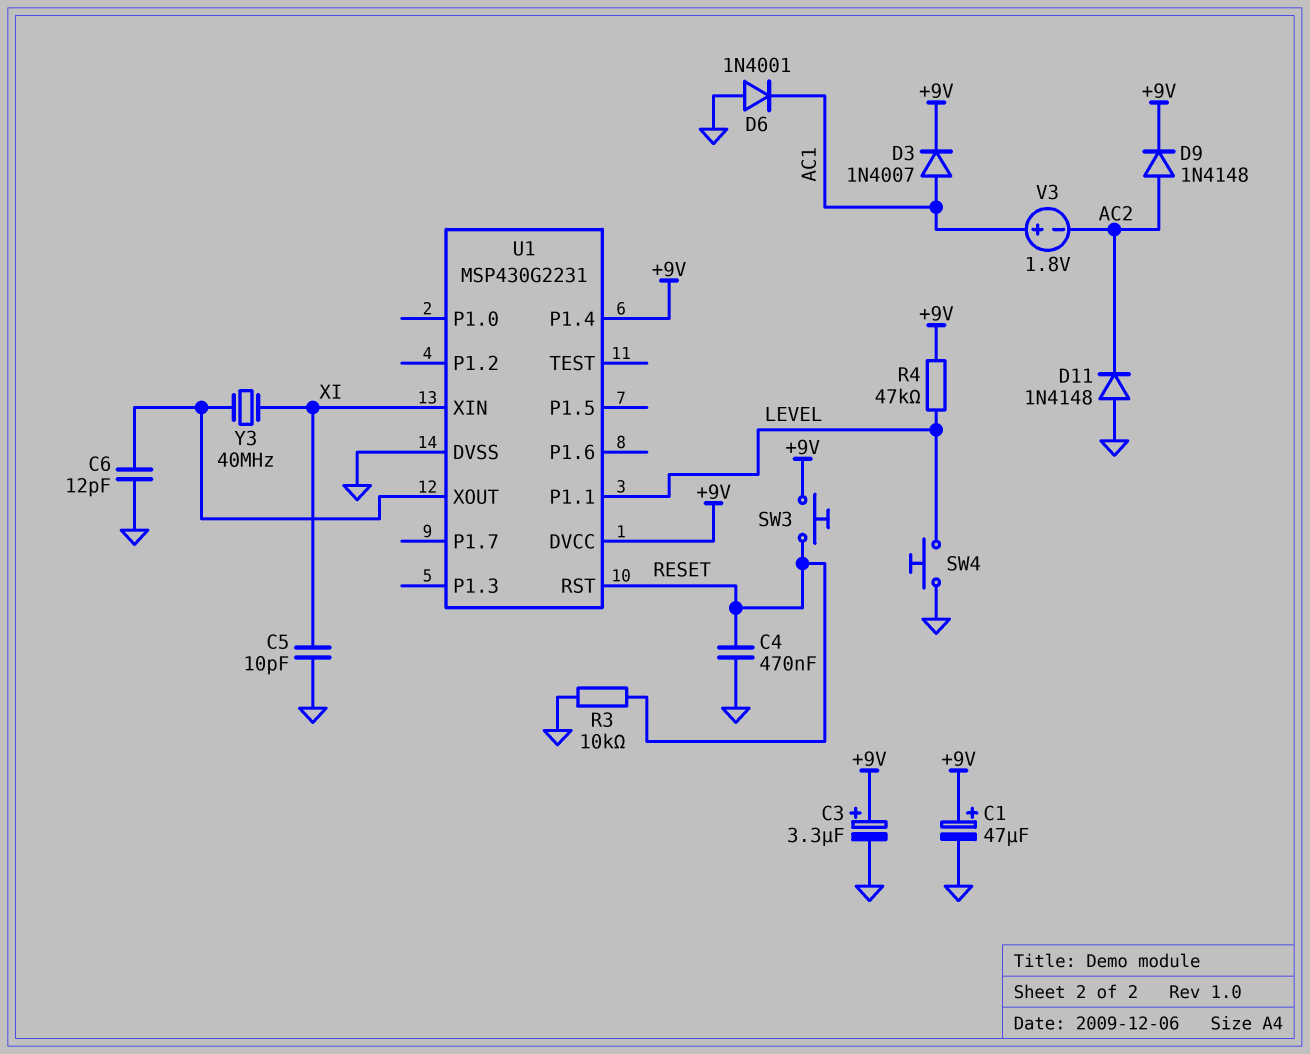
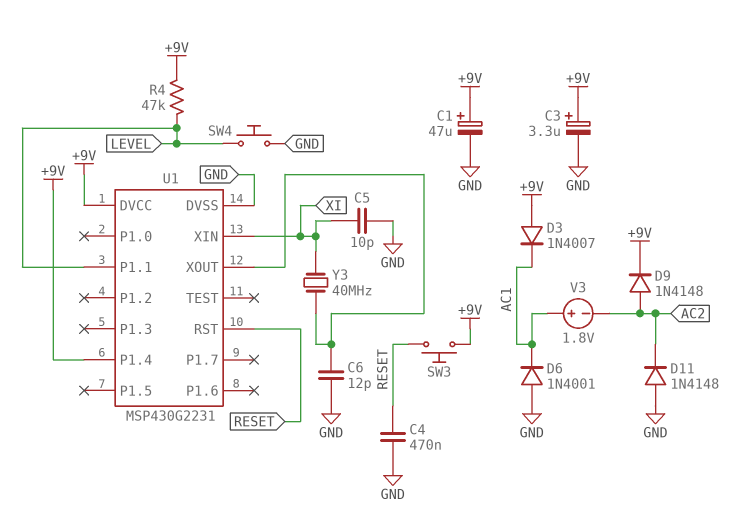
D3: diode 1N4007 (A AC1, K +9V) -> diode 1N4007 (A +9V, K AC1)
R3: 10k (GND, RESET) -> none

